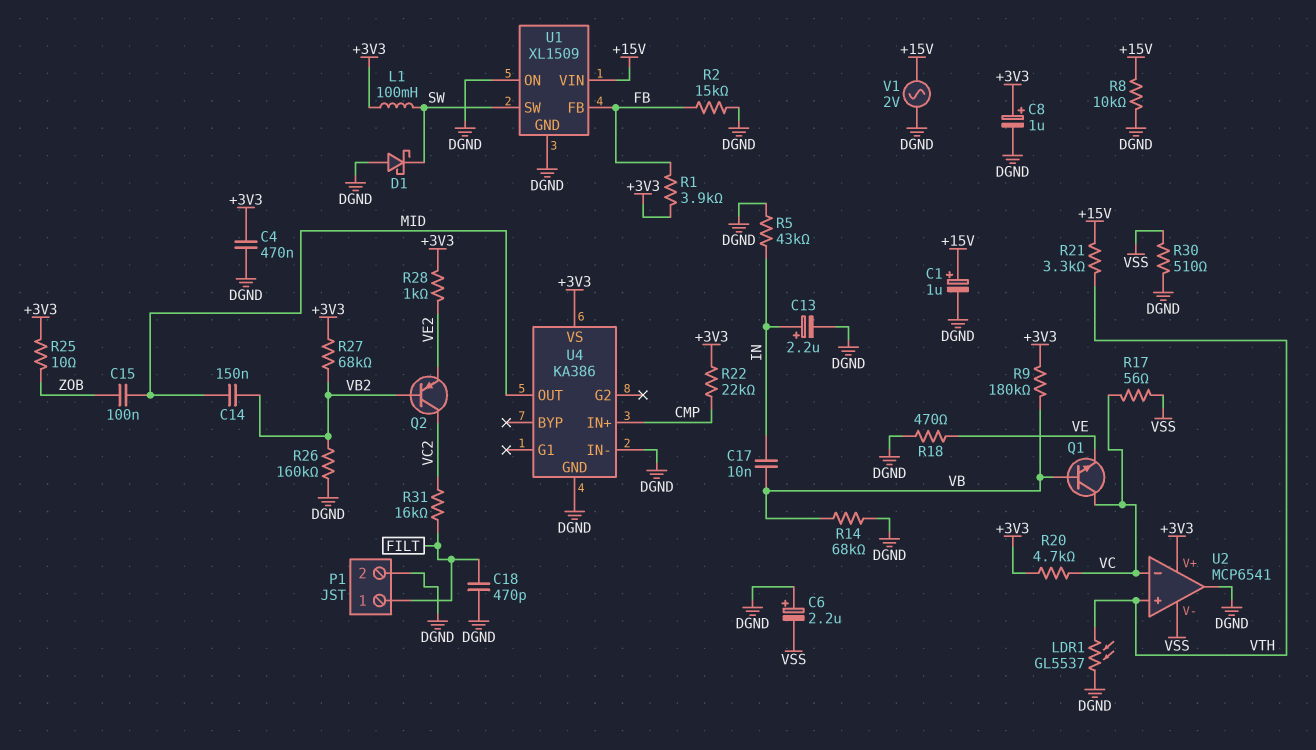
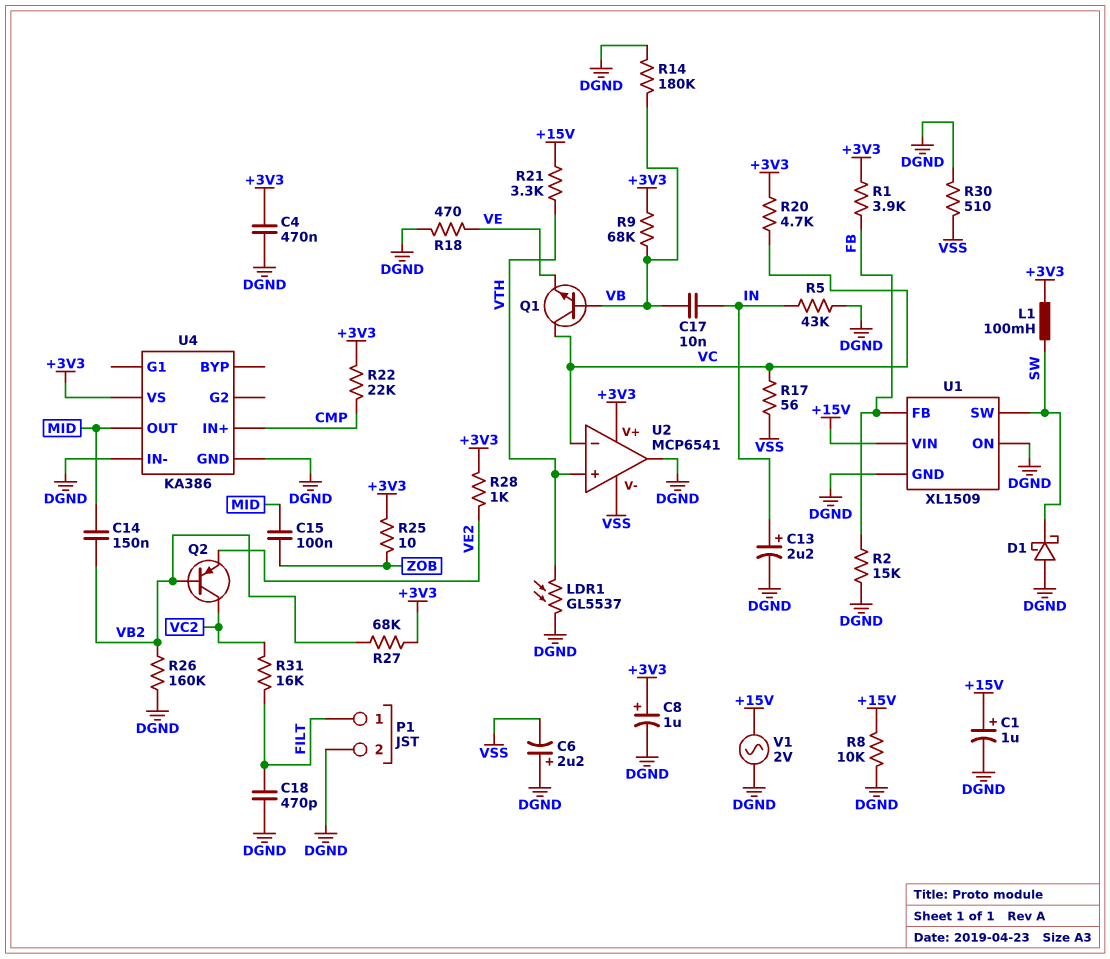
R9: 180k (+3V3, VB) -> 68k (+3V3, VB)
R14: 68k (DGND, VB) -> 180k (DGND, VB)

